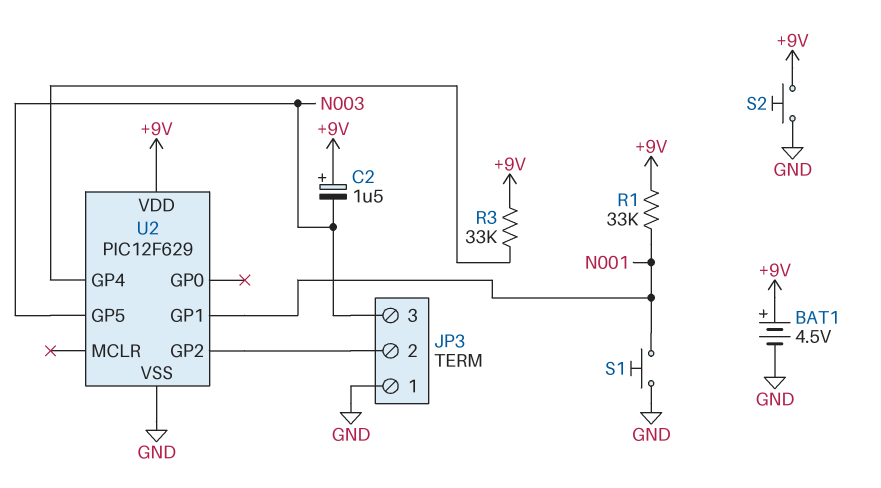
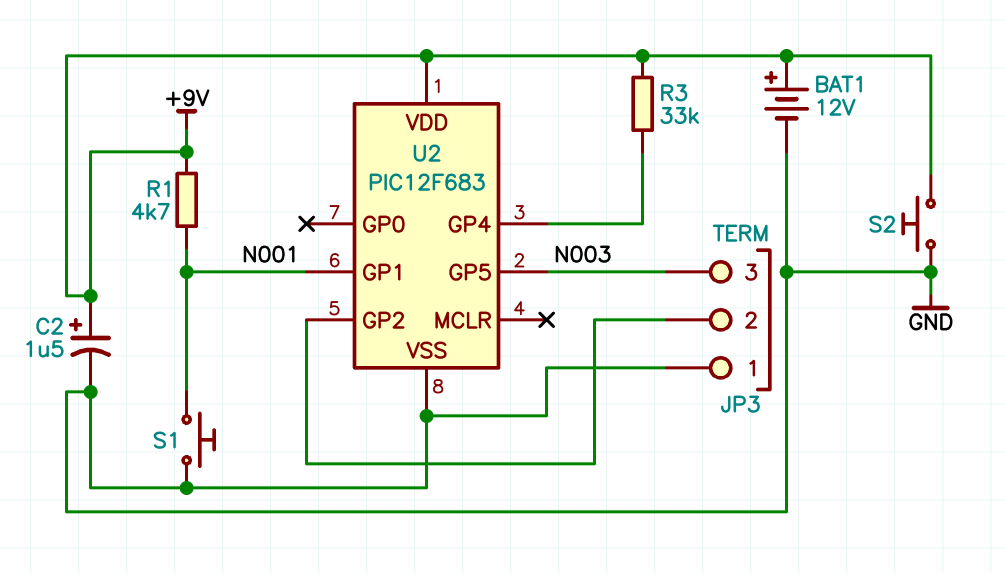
BAT1: 4.5V (plus +9V, minus GND) -> 12V (plus +9V, minus GND)
C2: 1.5uF (plus +9V, minus N003) -> 1.5uF (plus +9V, minus GND)
R1: 33k (+9V, N001) -> 4.7k (+9V, N001)
U2: PIC12F629 -> PIC12F683

